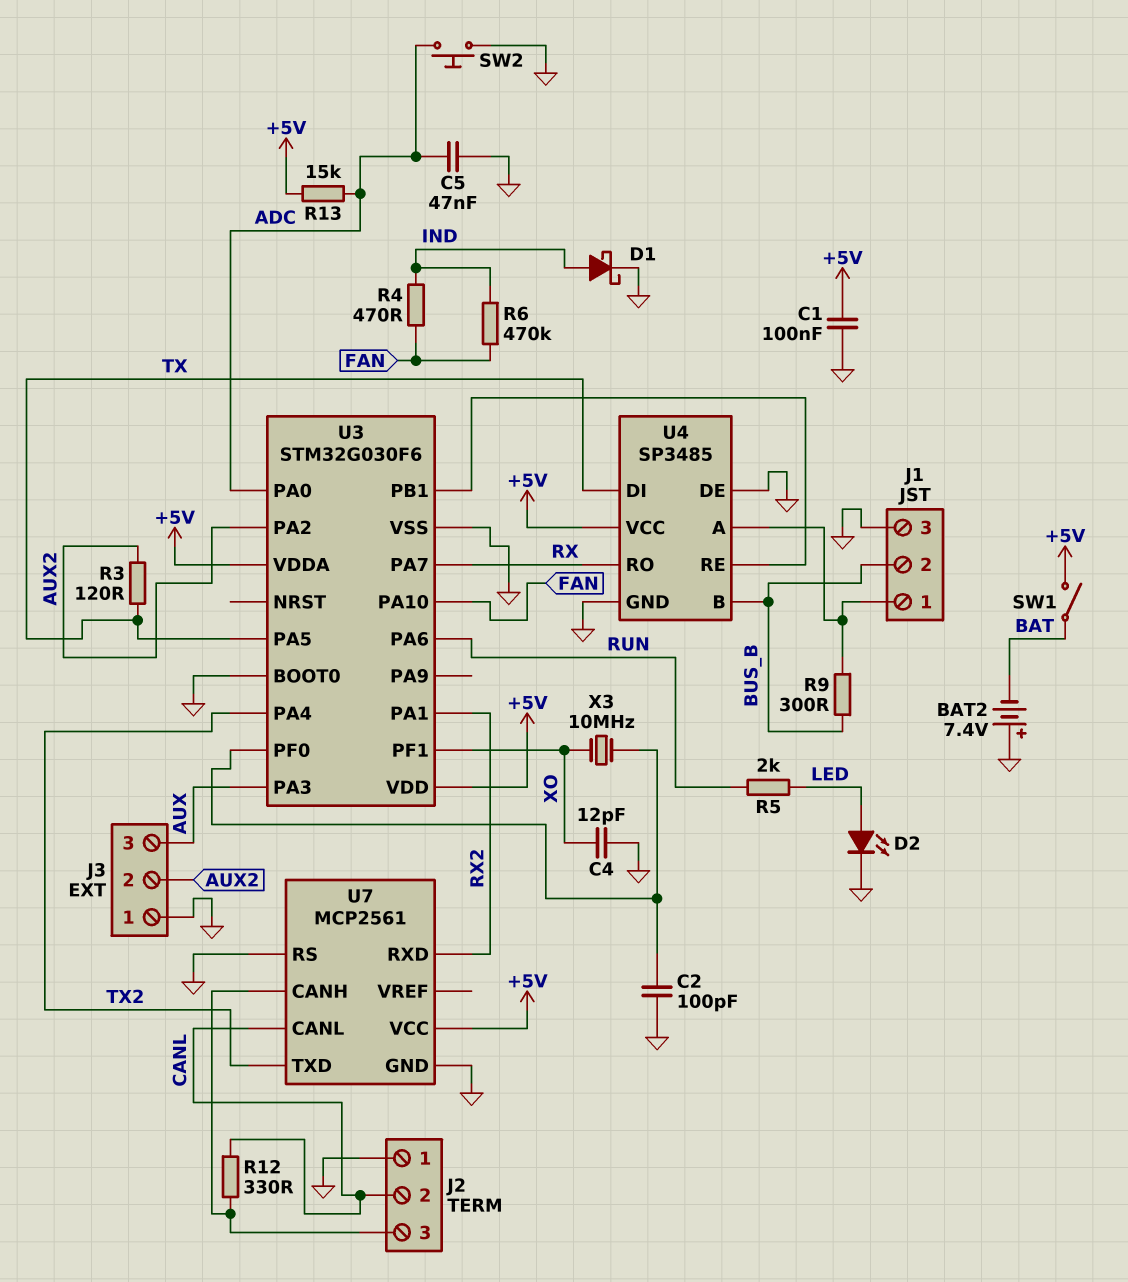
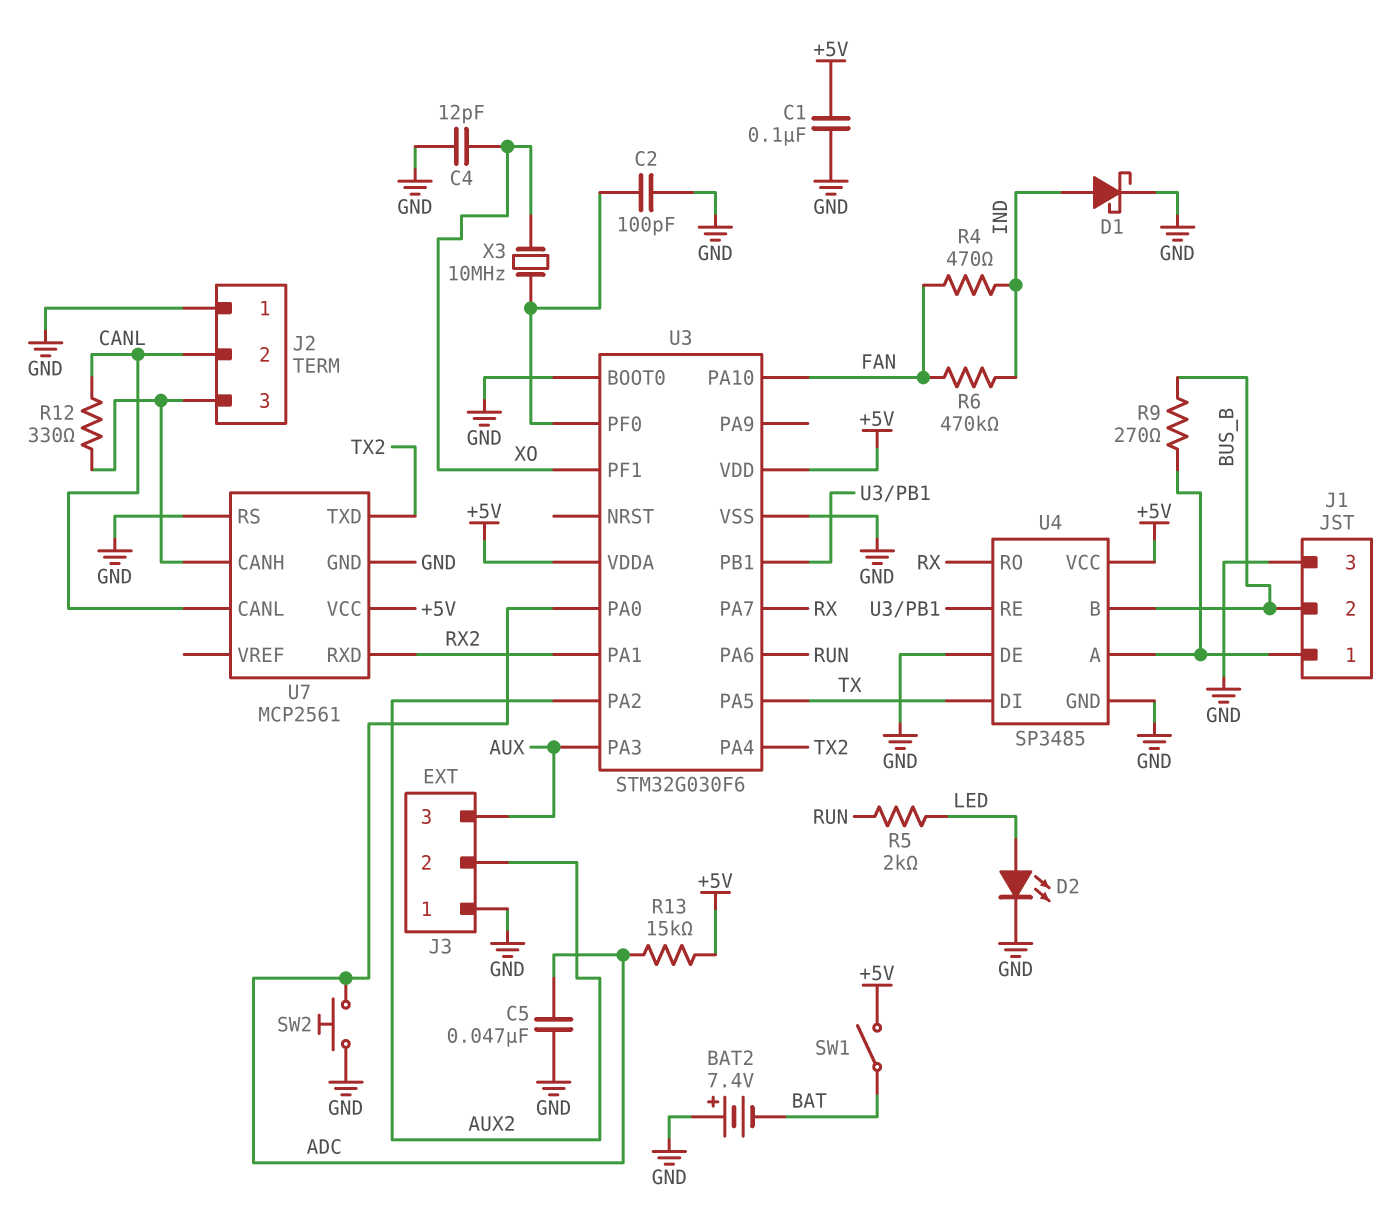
R3: 120 (AUX2, TX) -> none
R9: 300 (BUS_B, J1/1) -> 270 (BUS_B, J1/1)

